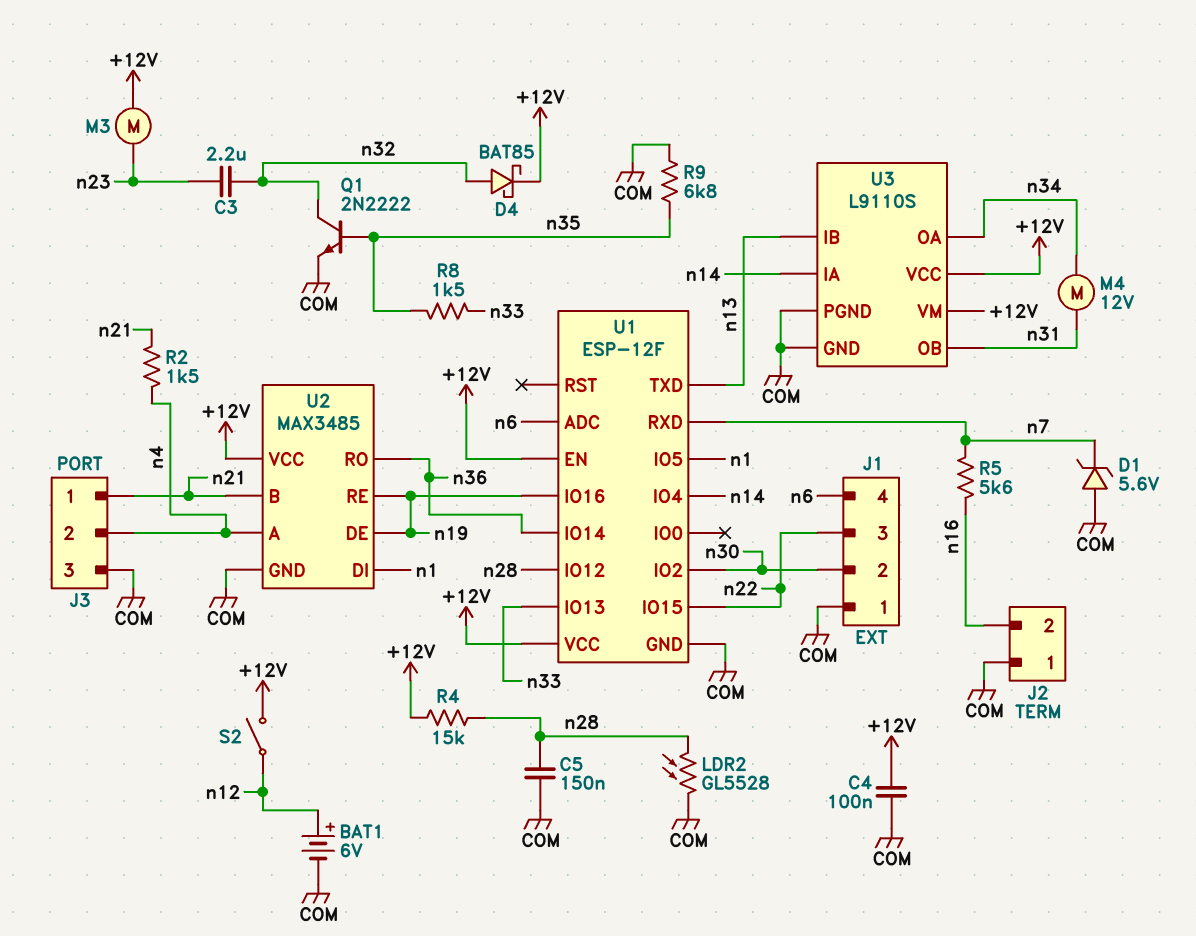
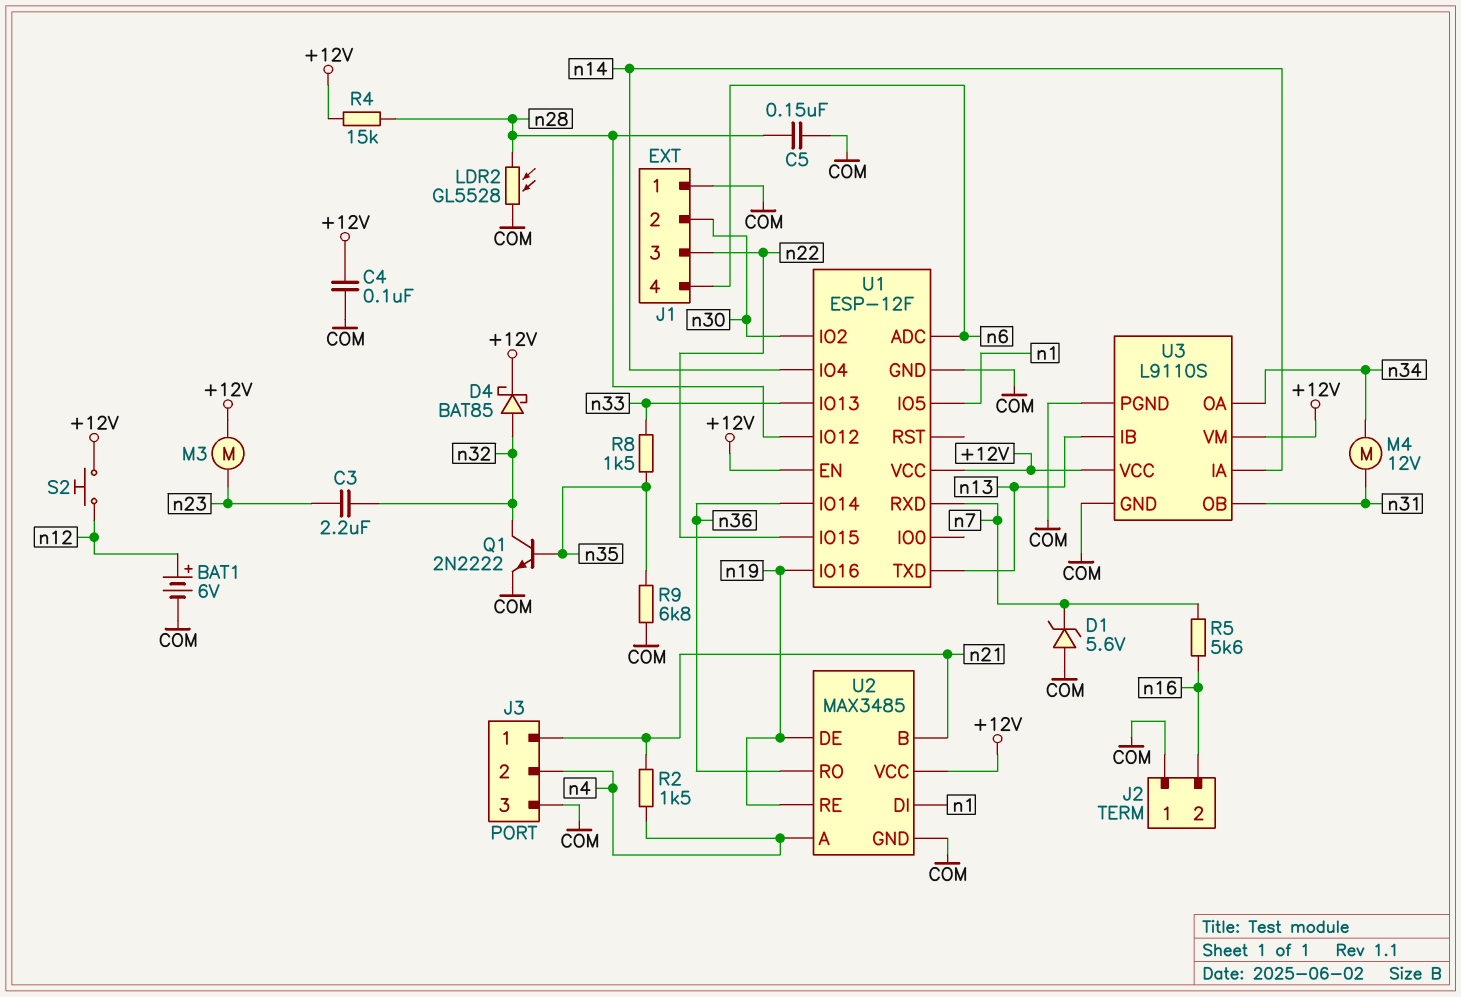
S2: switch (+12V, n12) -> button (+12V, n12)

